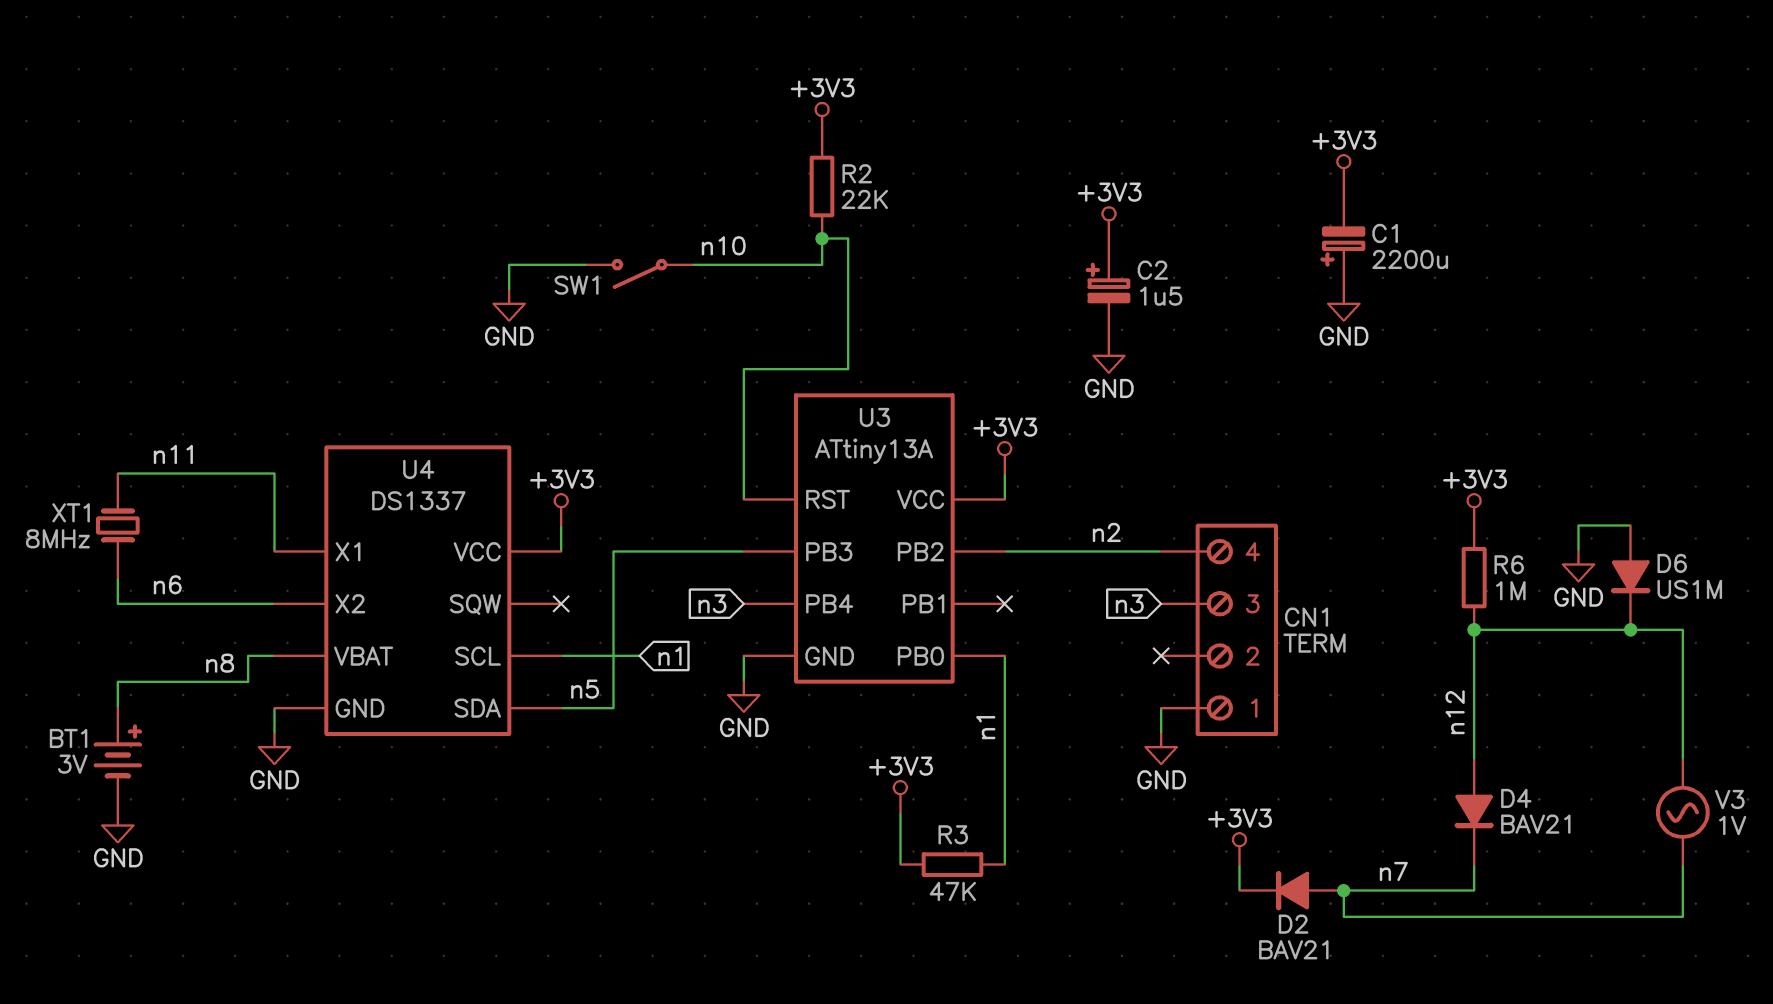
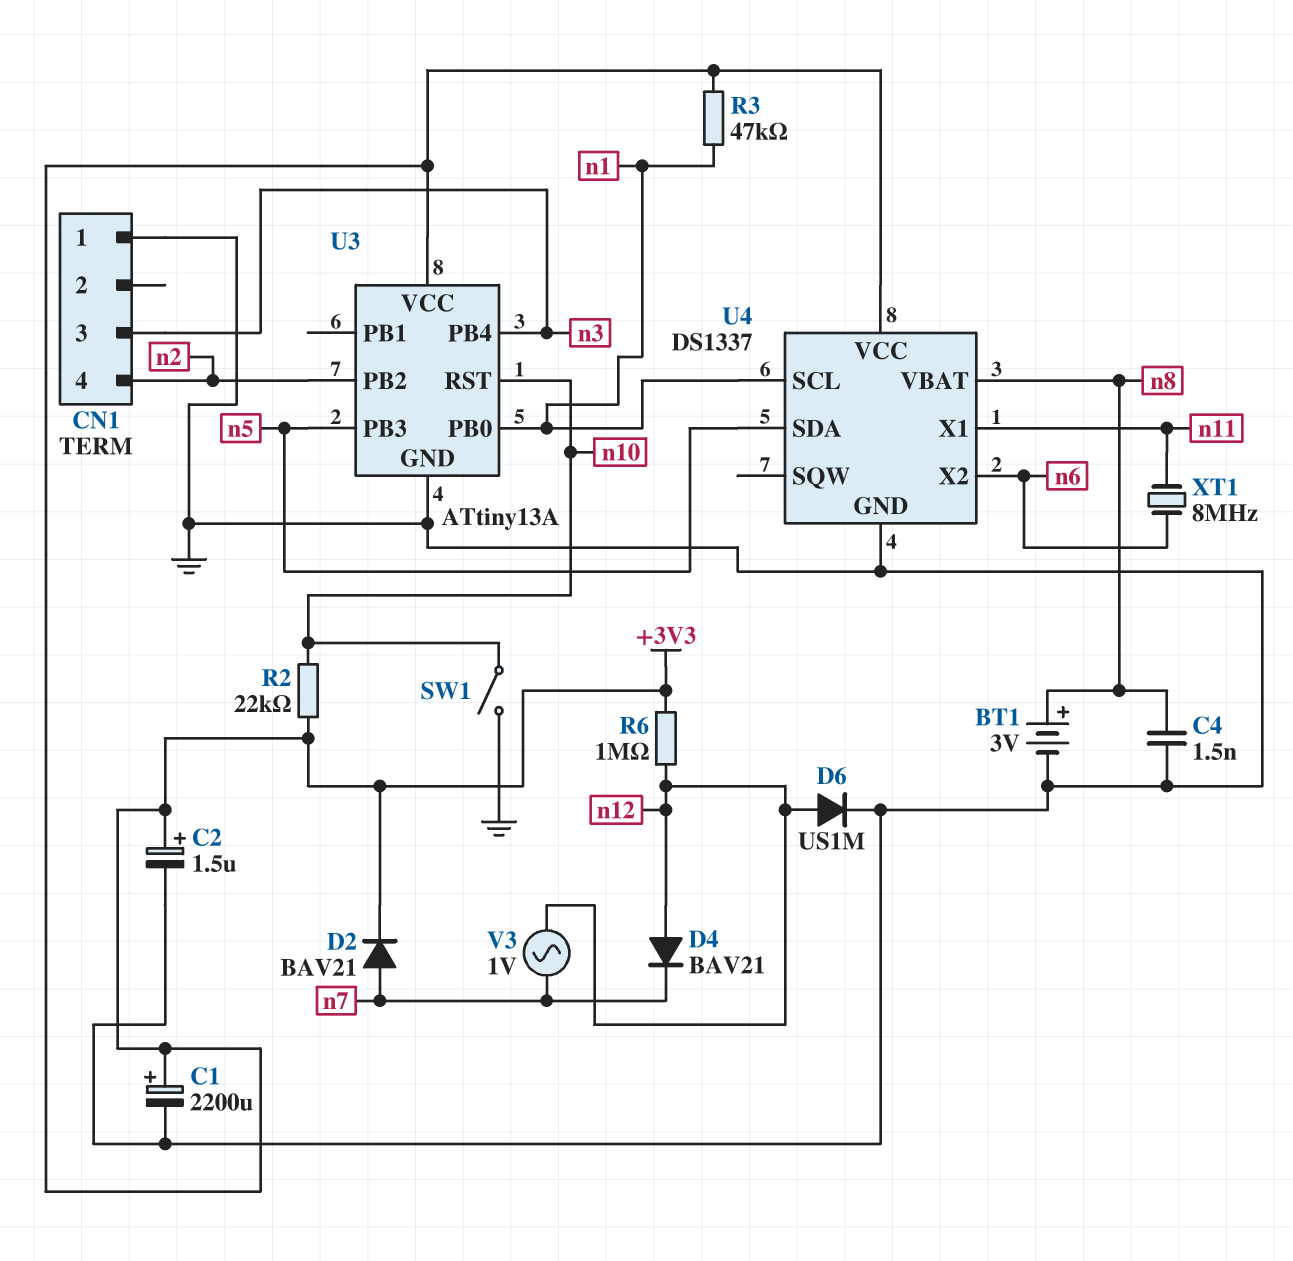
C1: 2200uF (plus GND, minus +3V3) -> 2200uF (plus +3V3, minus GND)
C4: none -> 1.5nF (GND, n8)
D6: diode US1M (A GND, K n12) -> diode US1M (A n12, K GND)

